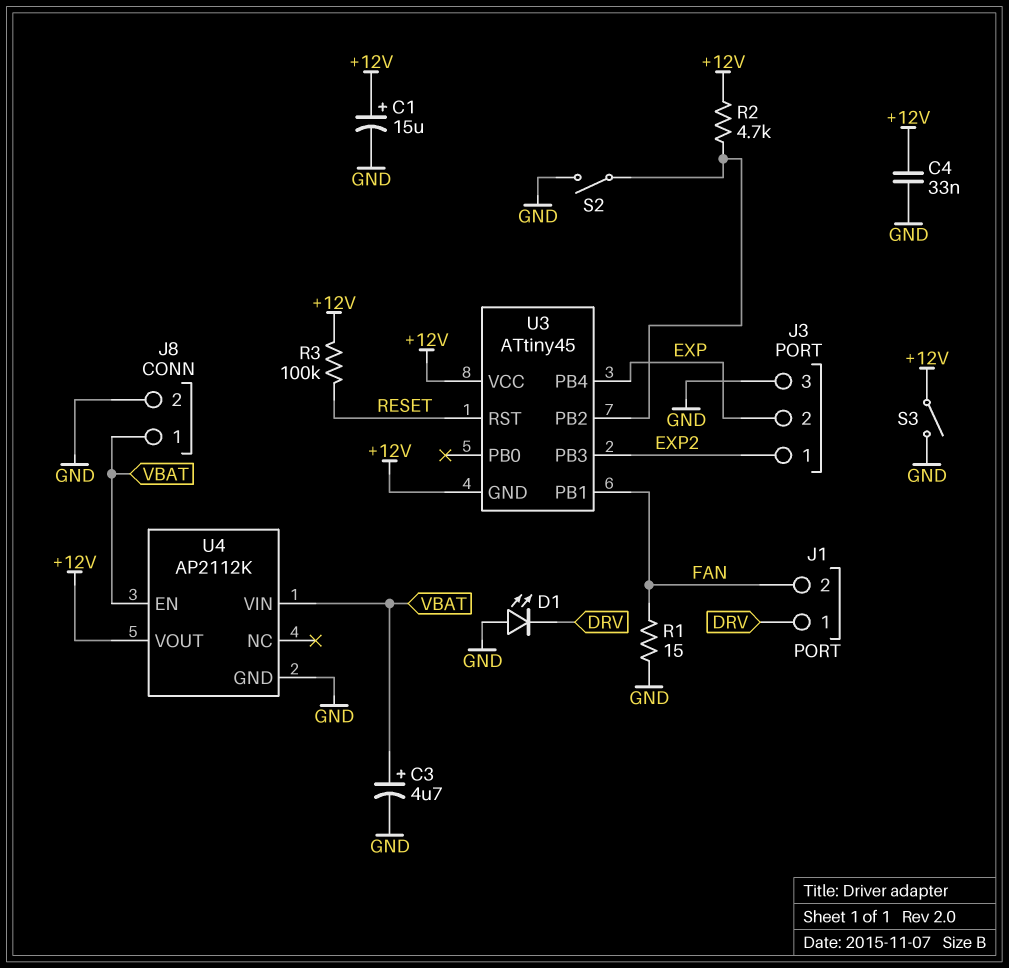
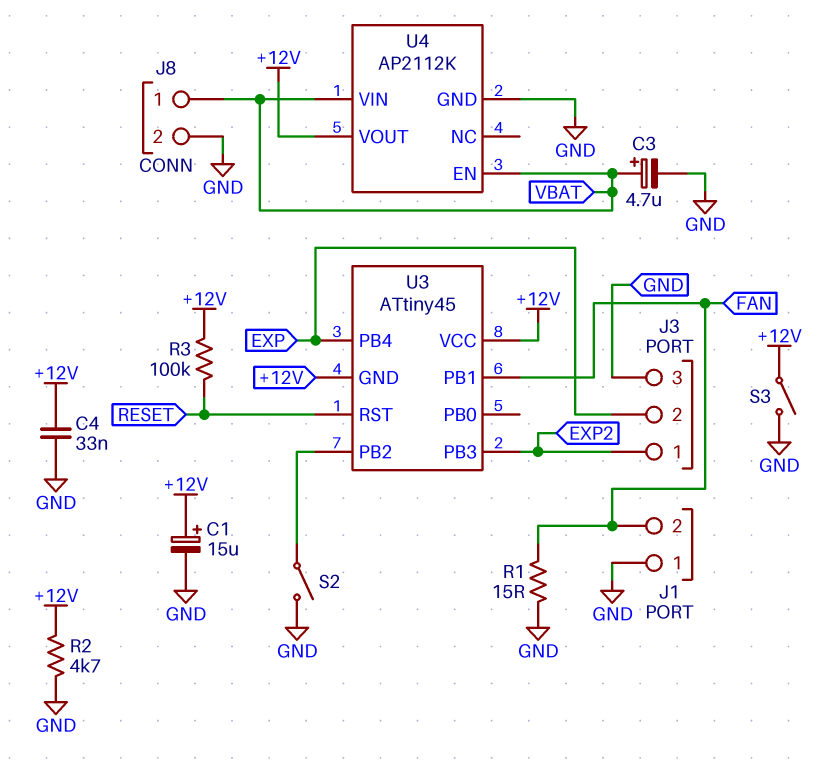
D1: LED (A GND, K DRV) -> none
J1 pin 1: DRV -> GND
R2: 4.7k (+12V, U3/PB2) -> 4.7k (+12V, GND)

